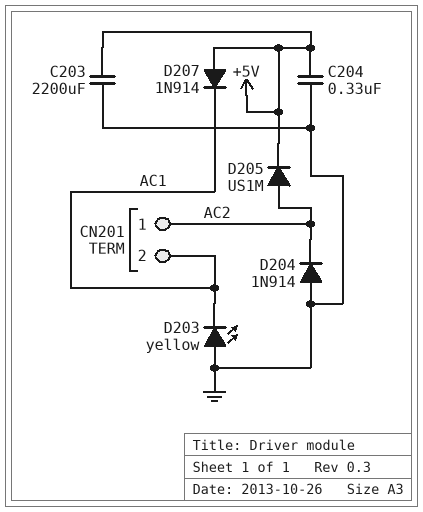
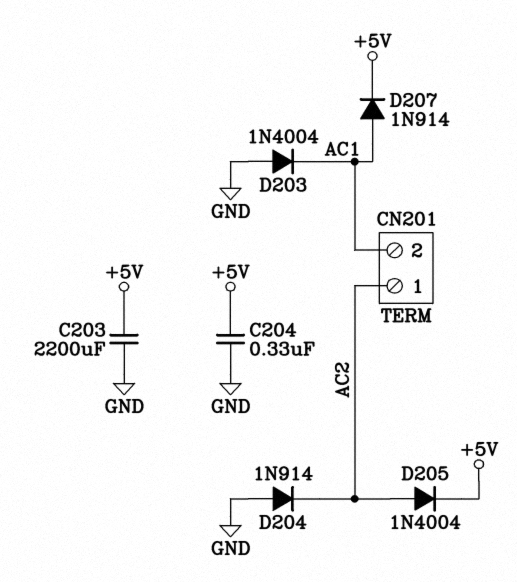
D203: LED yellow (A GND, K AC1) -> diode 1N4004 (A GND, K AC1)
D205: diode US1M (A AC2, K +5V) -> diode 1N4004 (A AC2, K +5V)
D207: diode 1N914 (A +5V, K AC1) -> diode 1N914 (A AC1, K +5V)

